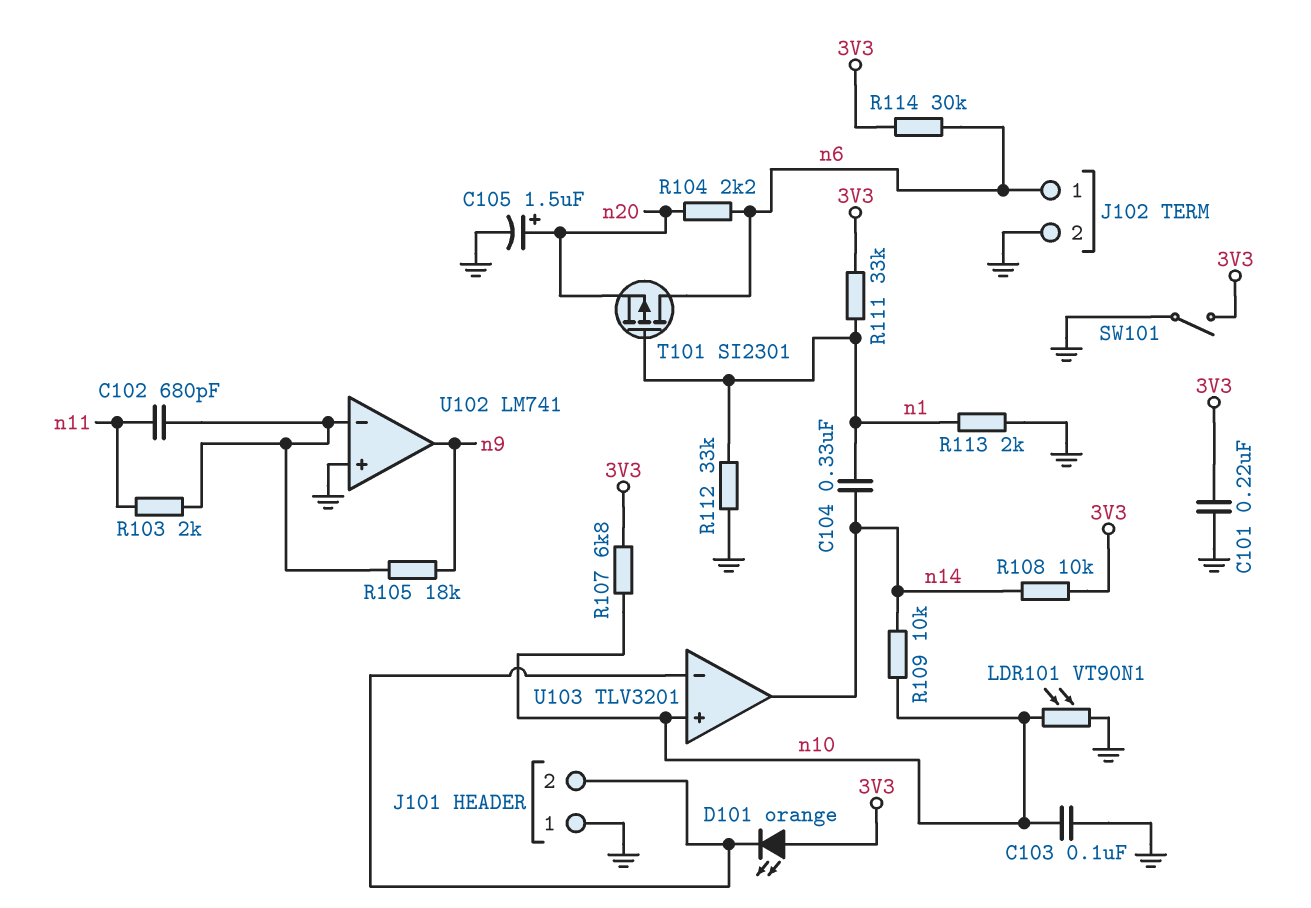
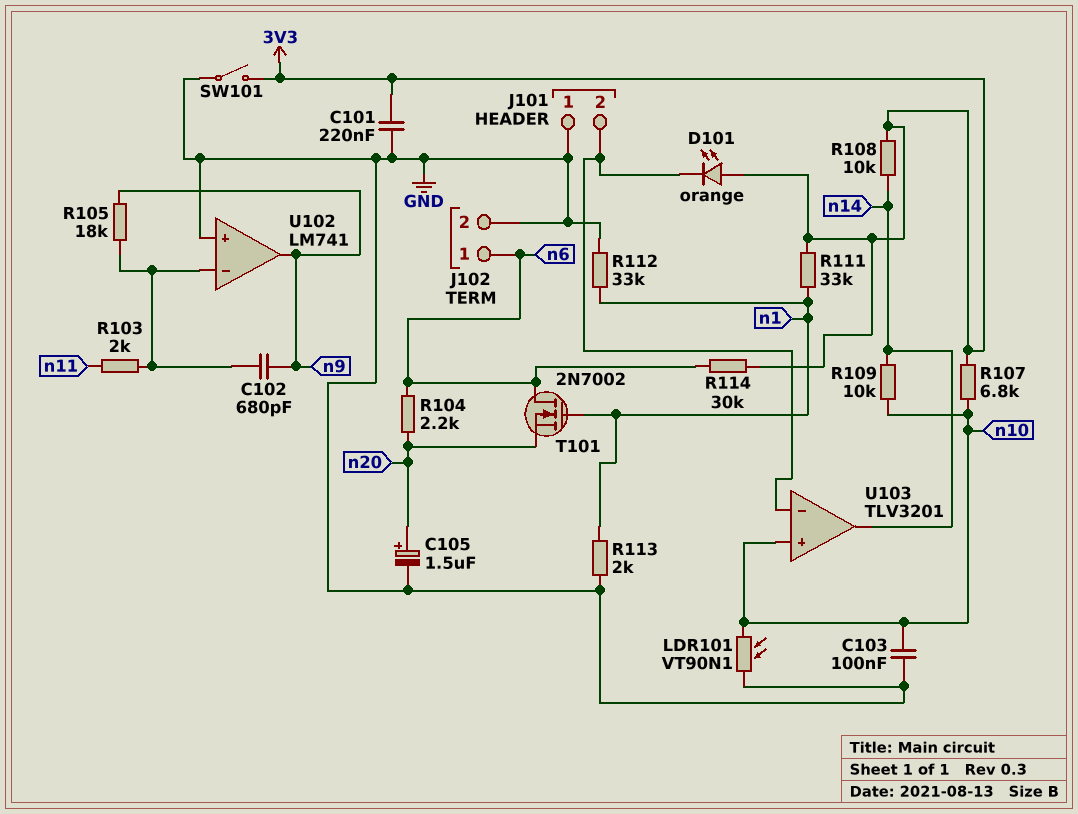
C102: 680pF (U102/in-, n11) -> 680pF (U102/in-, n9)
C104: 330nF (n1, n14) -> none
T101: PMOS SI2301 (G n1, D n6, S n20) -> NMOS 2N7002 (G n1, D n6, S n20)

